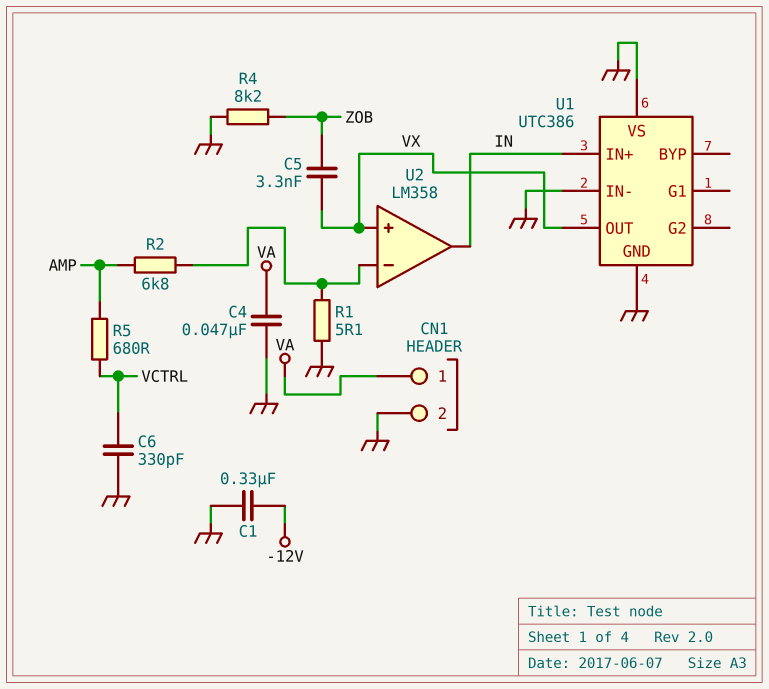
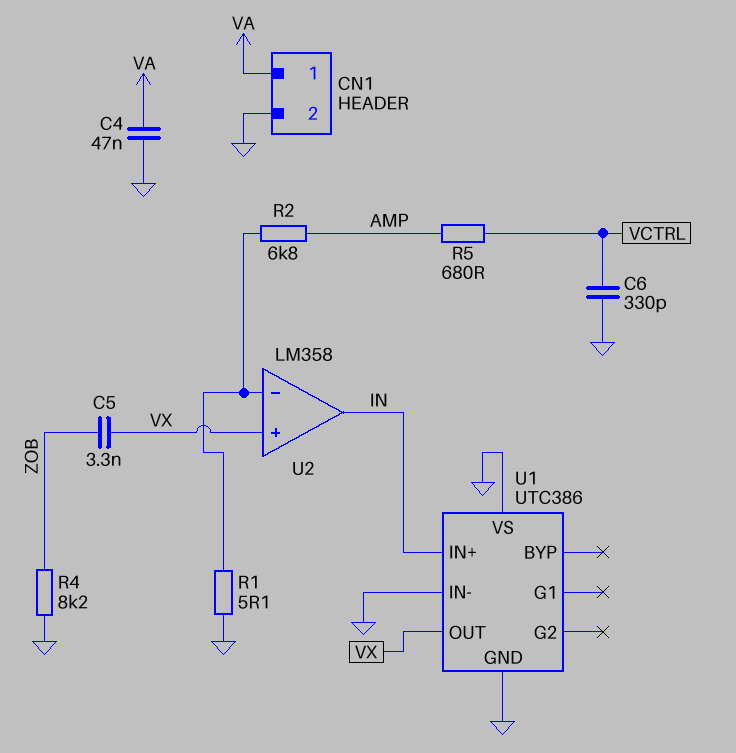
C1: 330nF (-12V, GND) -> none

